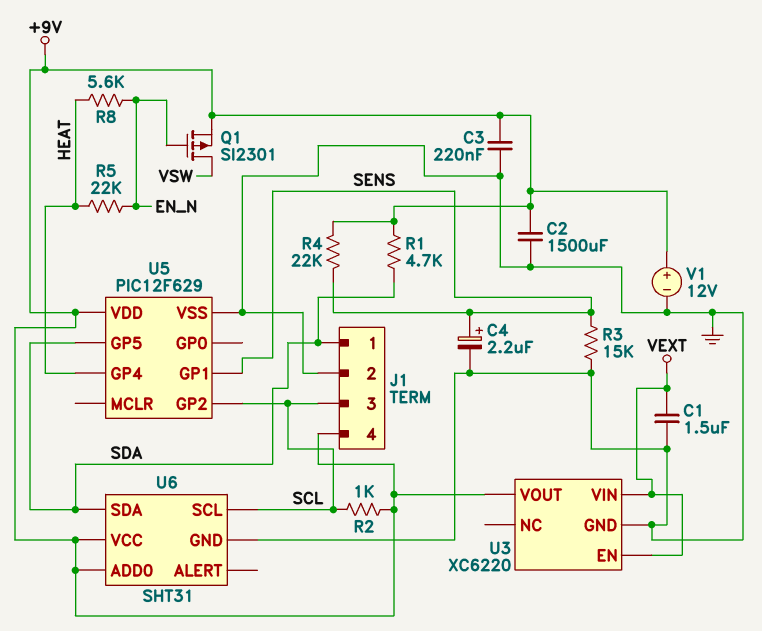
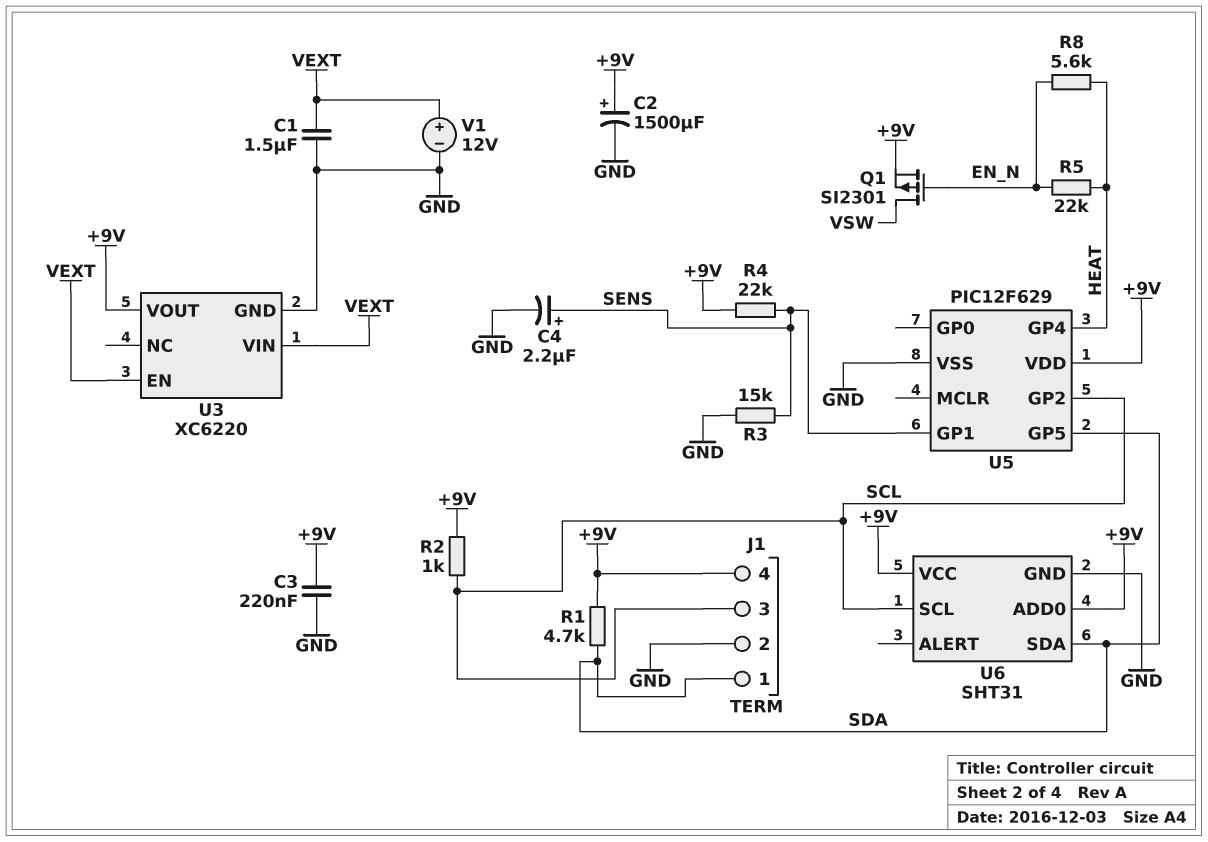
C2: 1500uF (+9V, GND) -> 1500uF (plus +9V, minus GND)
V1: 12V (plus +9V, minus GND) -> 12V (plus VEXT, minus GND)

